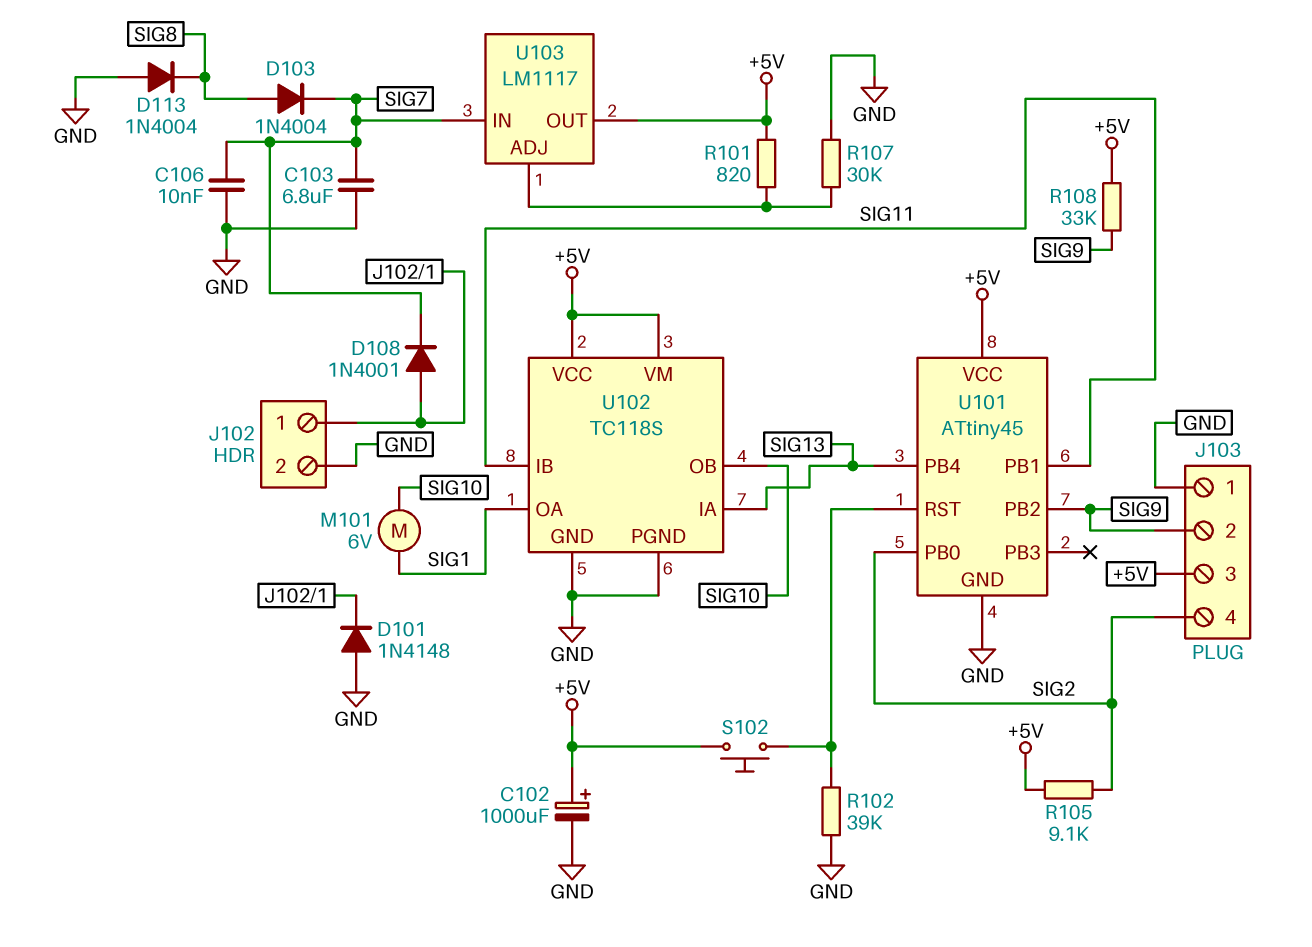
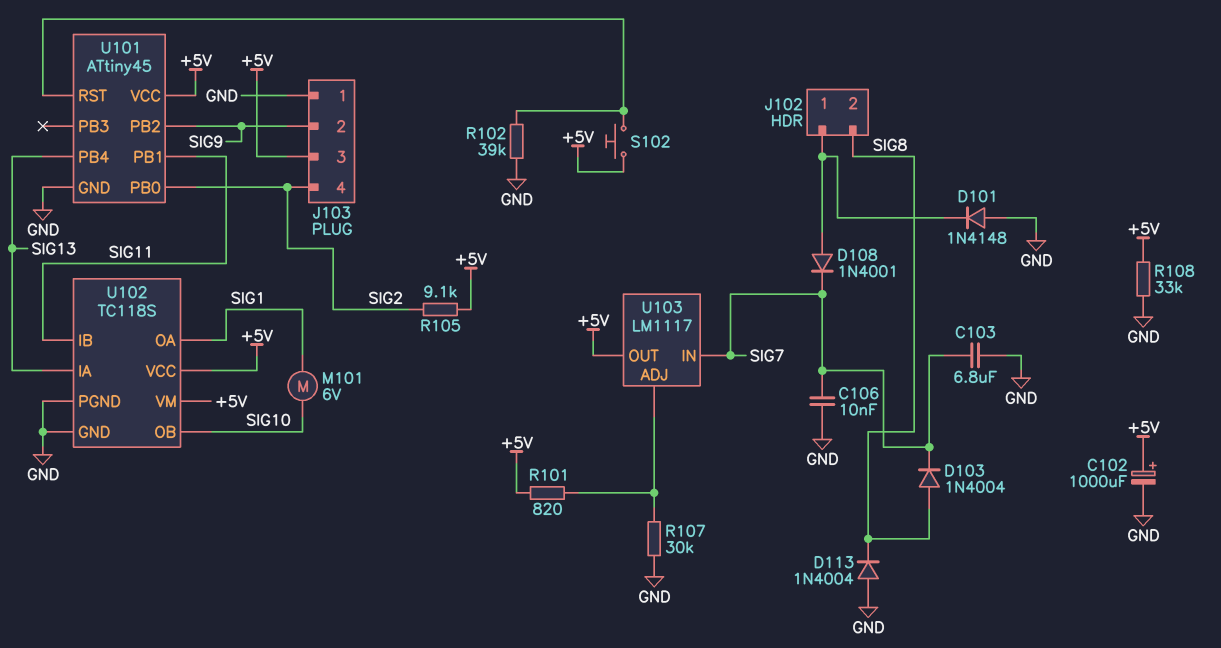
J102 pin 2: GND -> SIG8
R108: 33k (+5V, SIG9) -> 33k (+5V, GND)

